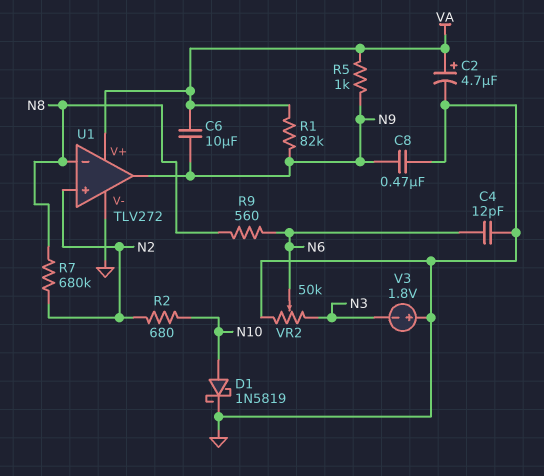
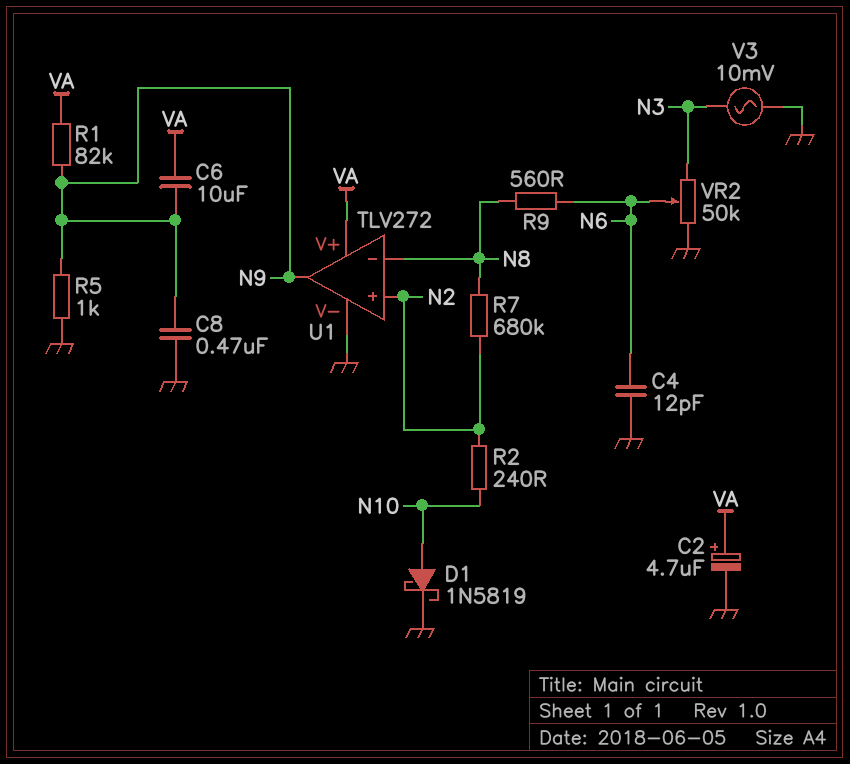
R2: 680 (N2, N10) -> 240 (N2, N10)
R5: 1k (N9, VA) -> 1k (GND, N9)
V3: 1.8V (plus GND, minus N3) -> AC 10mV (GND, N3)

